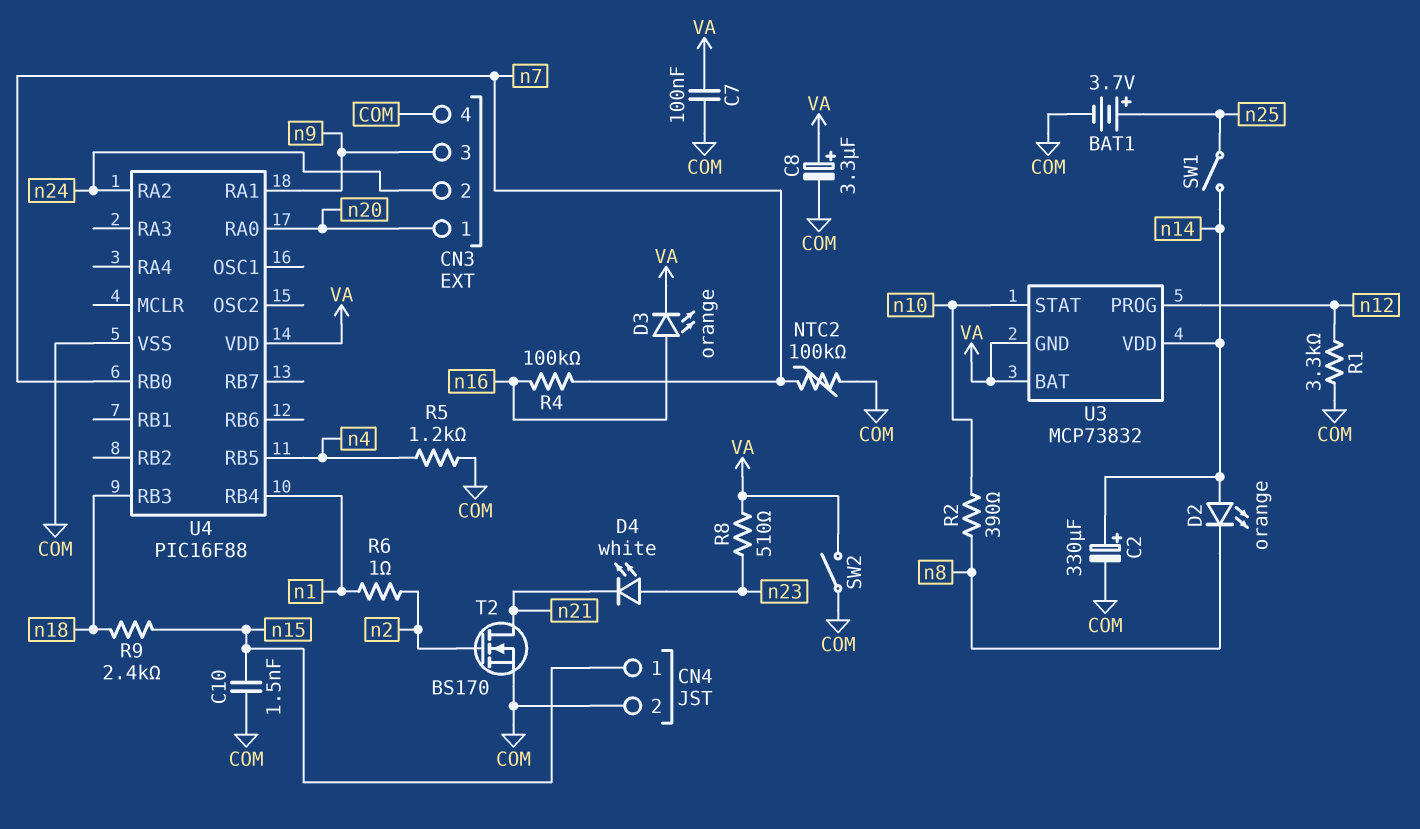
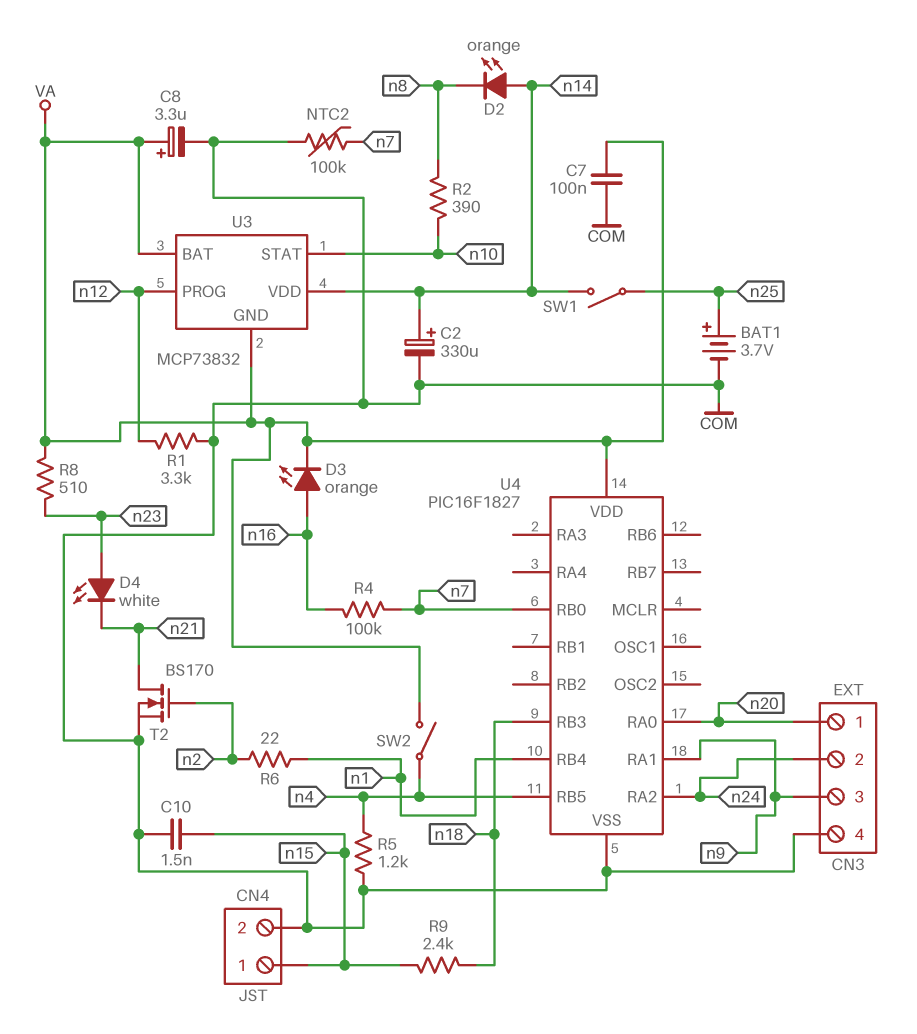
R6: 1 (n1, n2) -> 22 (n1, n2)
SW2: switch (COM, VA) -> switch (VA, n4)
U4: PIC16F88 -> PIC16F1827

